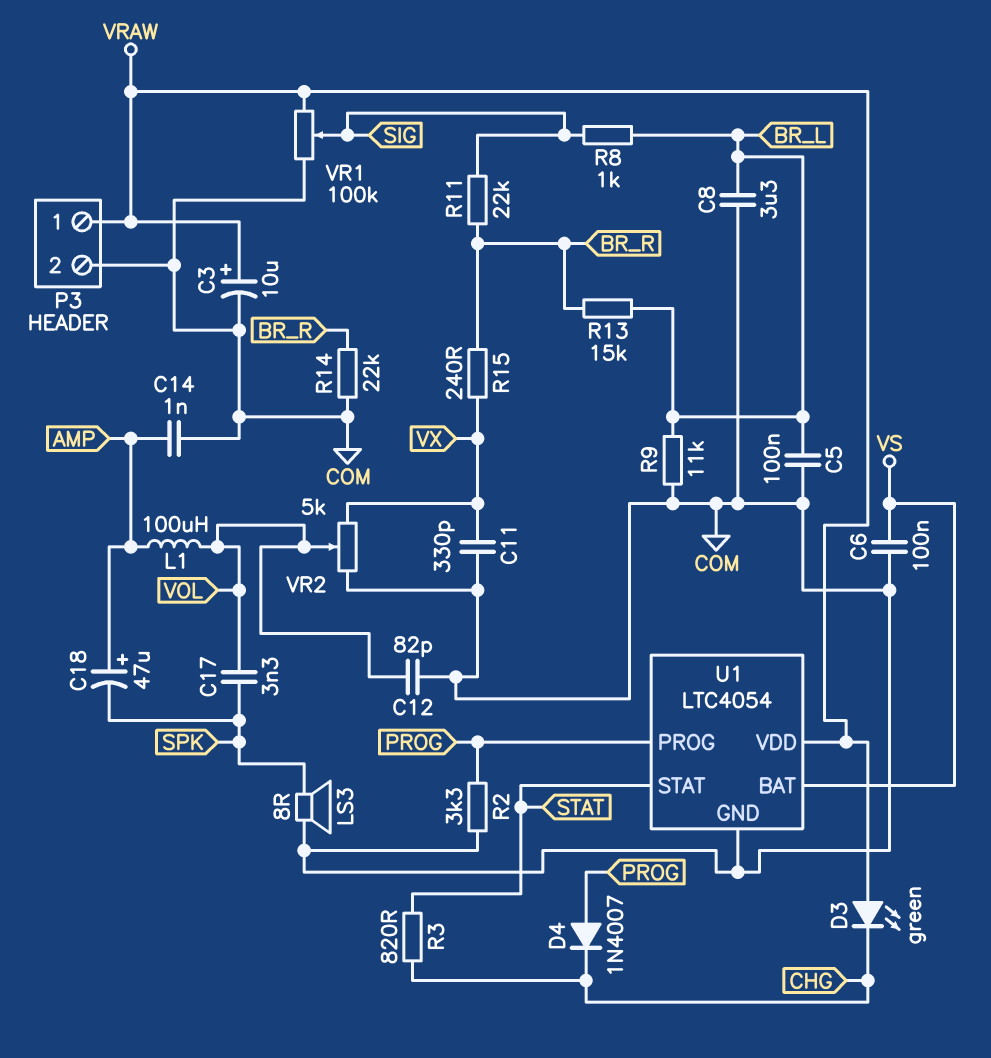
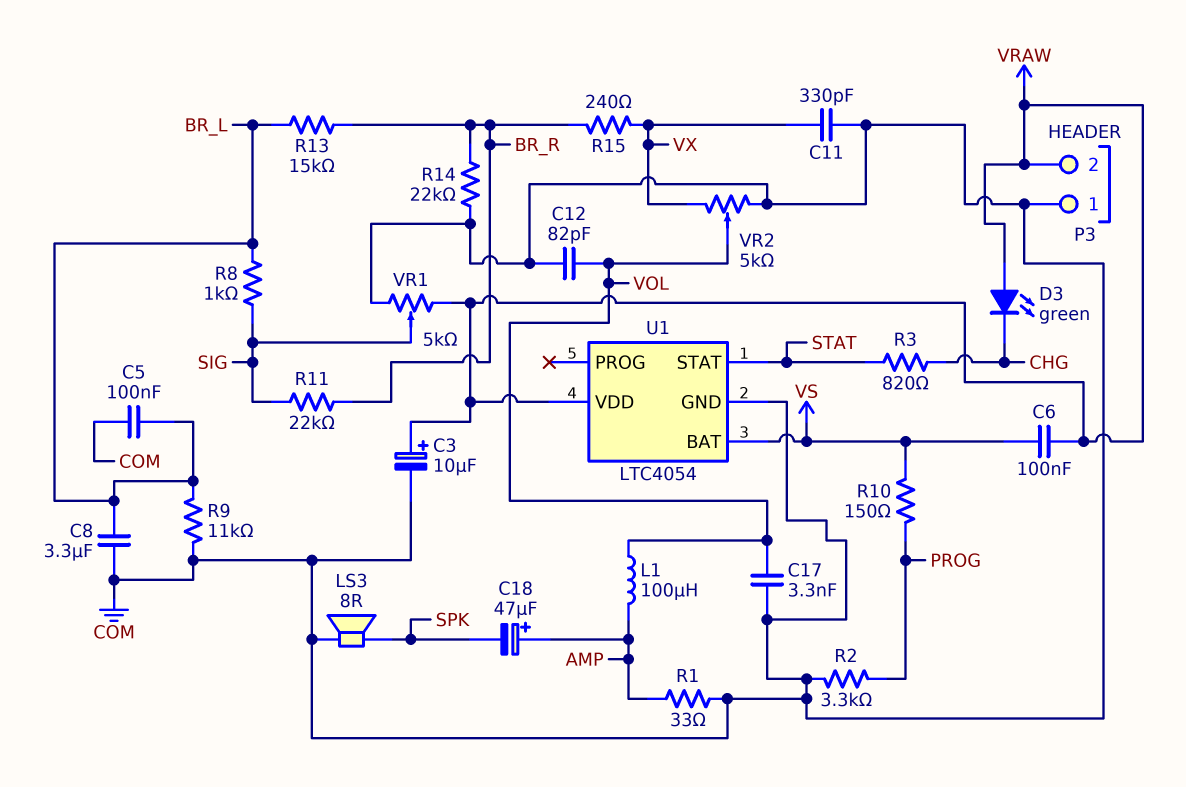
C6: 100nF (COM, VS) -> 100nF (VRAW, VS)
C14: 1nF (AMP, COM) -> none
C17: 3.3nF (SPK, VOL) -> 3.3nF (COM, VOL)
D4: diode 1N4007 (A PROG, K CHG) -> none
P3 pin 1: VRAW -> COM
P3 pin 2: COM -> VRAW
R1: none -> 33 (AMP, COM)
R10: none -> 150 (PROG, VS)
U1 pin PROG: PROG -> none
VR1: 100k (COM, VRAW, wiper SIG) -> 5k (COM, VRAW, wiper SIG)

